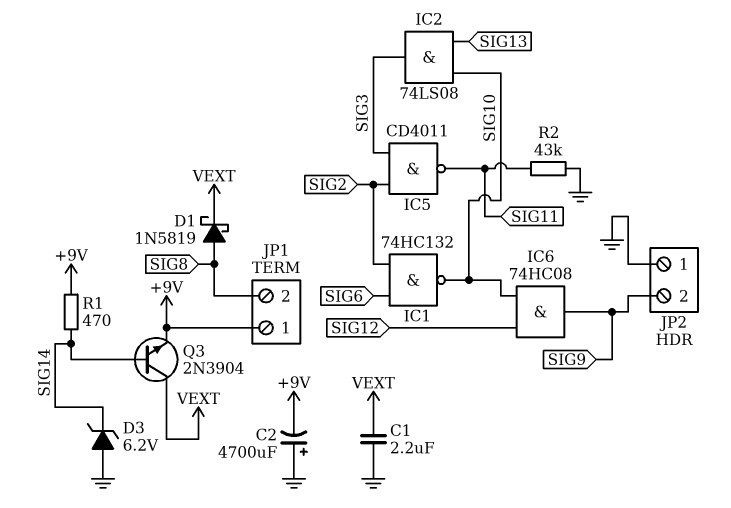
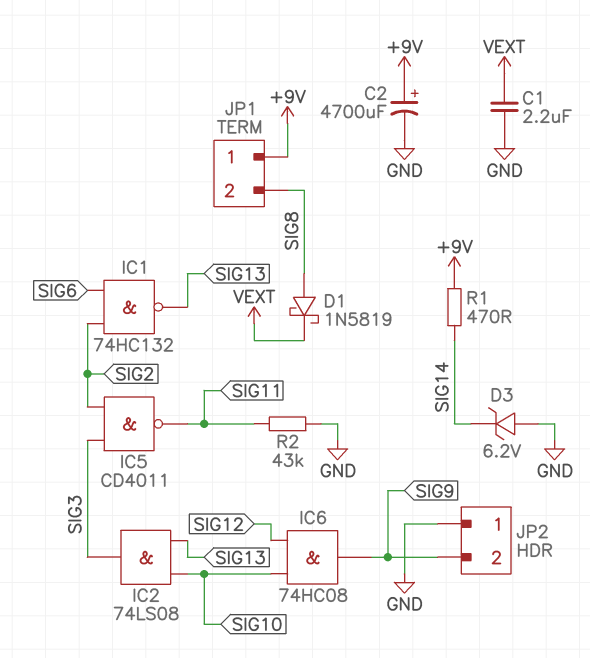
C2: 4700uF (plus GND, minus +9V) -> 4700uF (plus +9V, minus GND)
IC1: NAND 74HC132 (in SIG2, in SIG6, out SIG10) -> NAND 74HC132 (in SIG2, in SIG6, out SIG13)
Q3: NPN 2N3904 (B SIG14, C VEXT, E +9V) -> none

